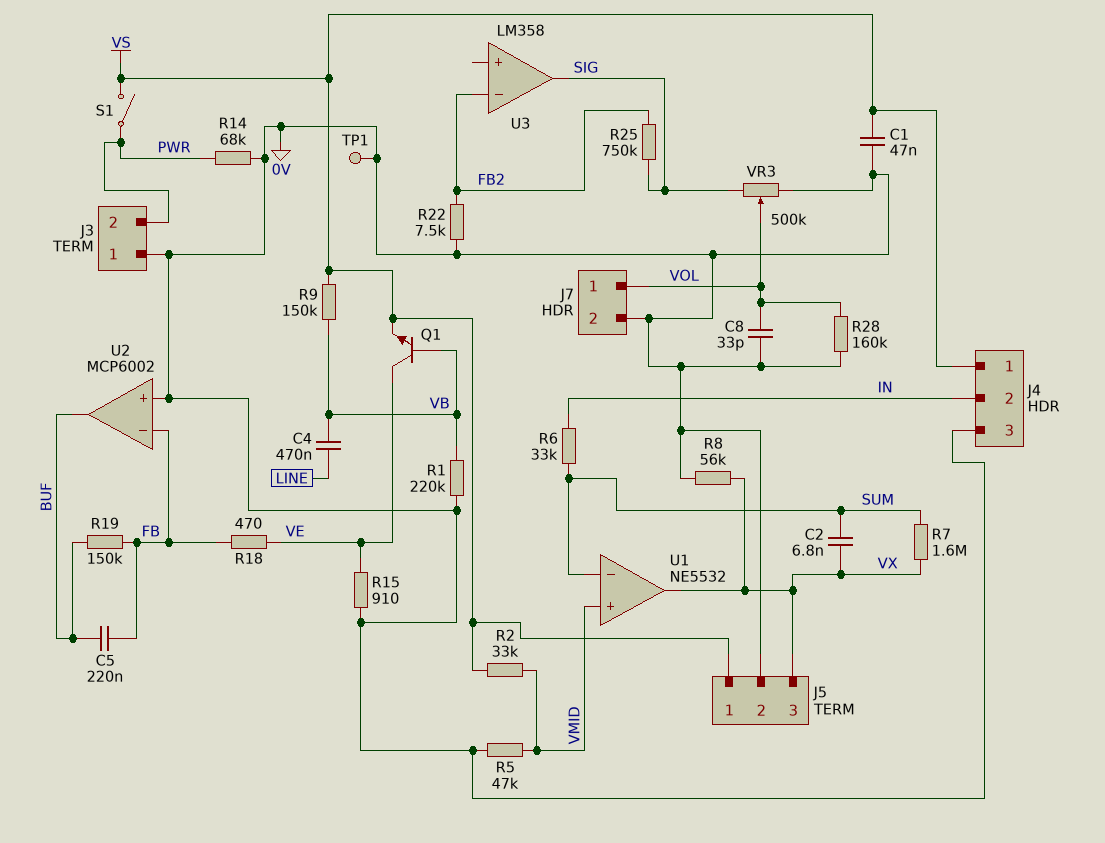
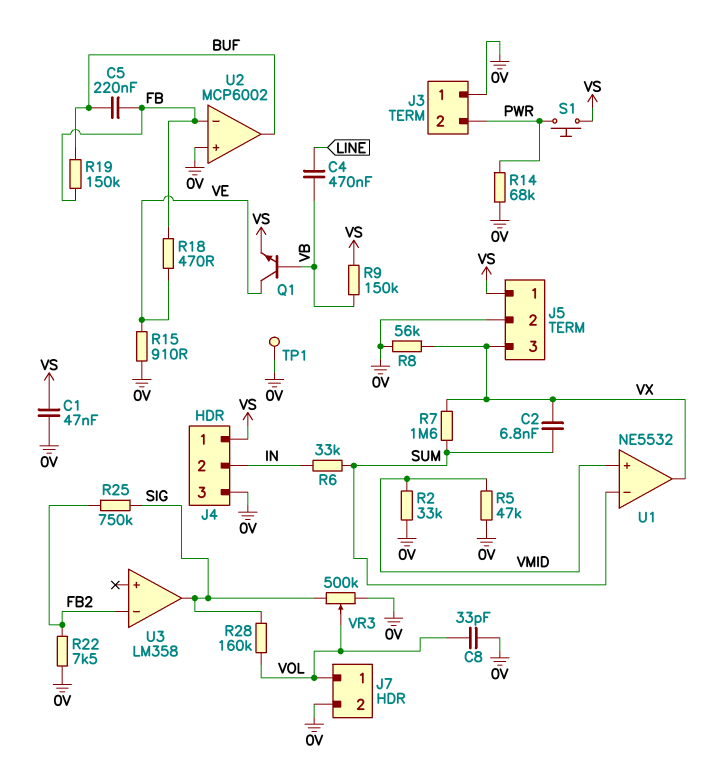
R1: 220k (0V, VB) -> none
R2: 33k (VMID, VS) -> 33k (0V, VMID)
R28: 160k (0V, VOL) -> 160k (SIG, VOL)
S1: switch (PWR, VS) -> button (PWR, VS)

